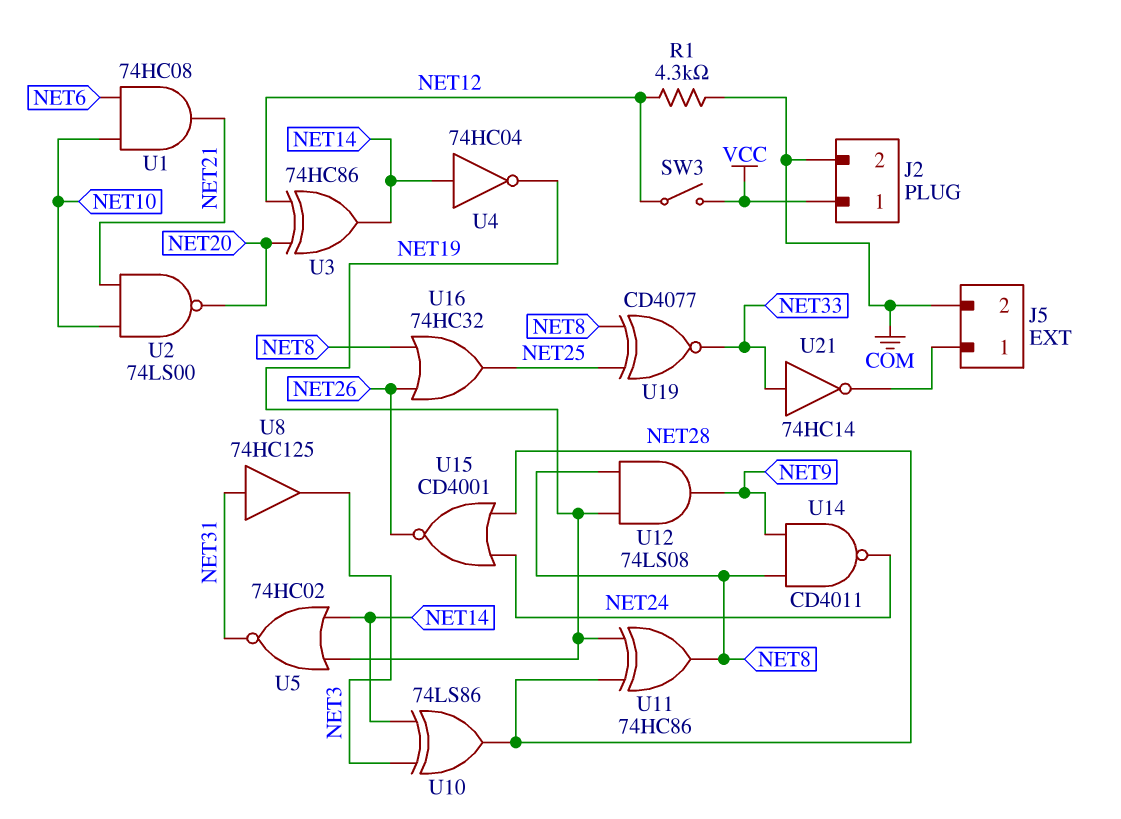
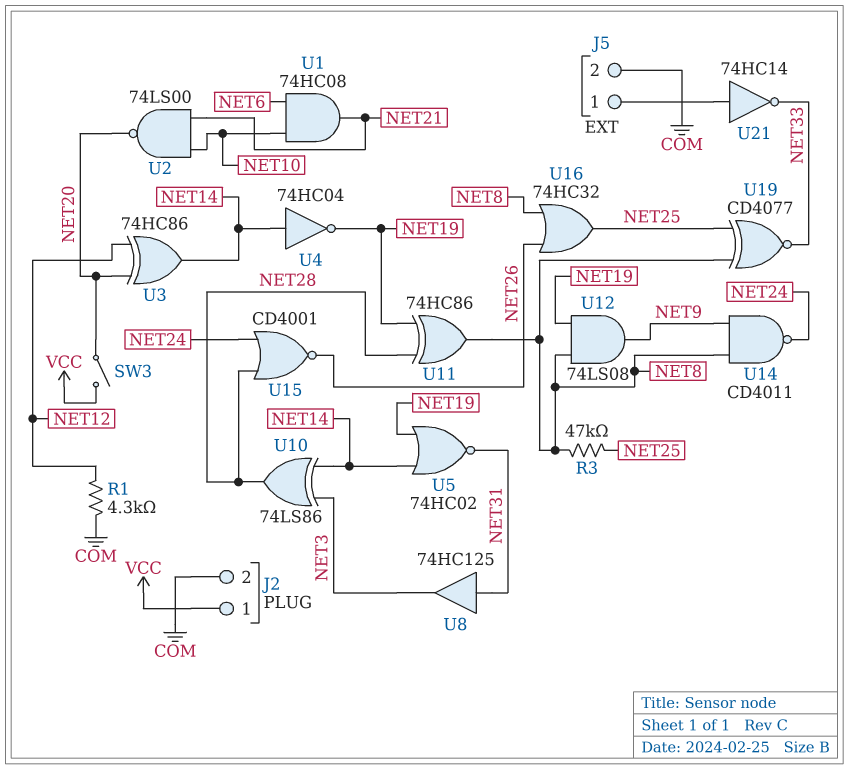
R3: none -> 47k (NET8, NET25)
SW3: switch (NET12, VCC) -> switch (NET20, VCC)
U21: NOT 74HC14 (in NET33, out J5/1) -> NOT 74HC14 (in J5/1, out NET33)

